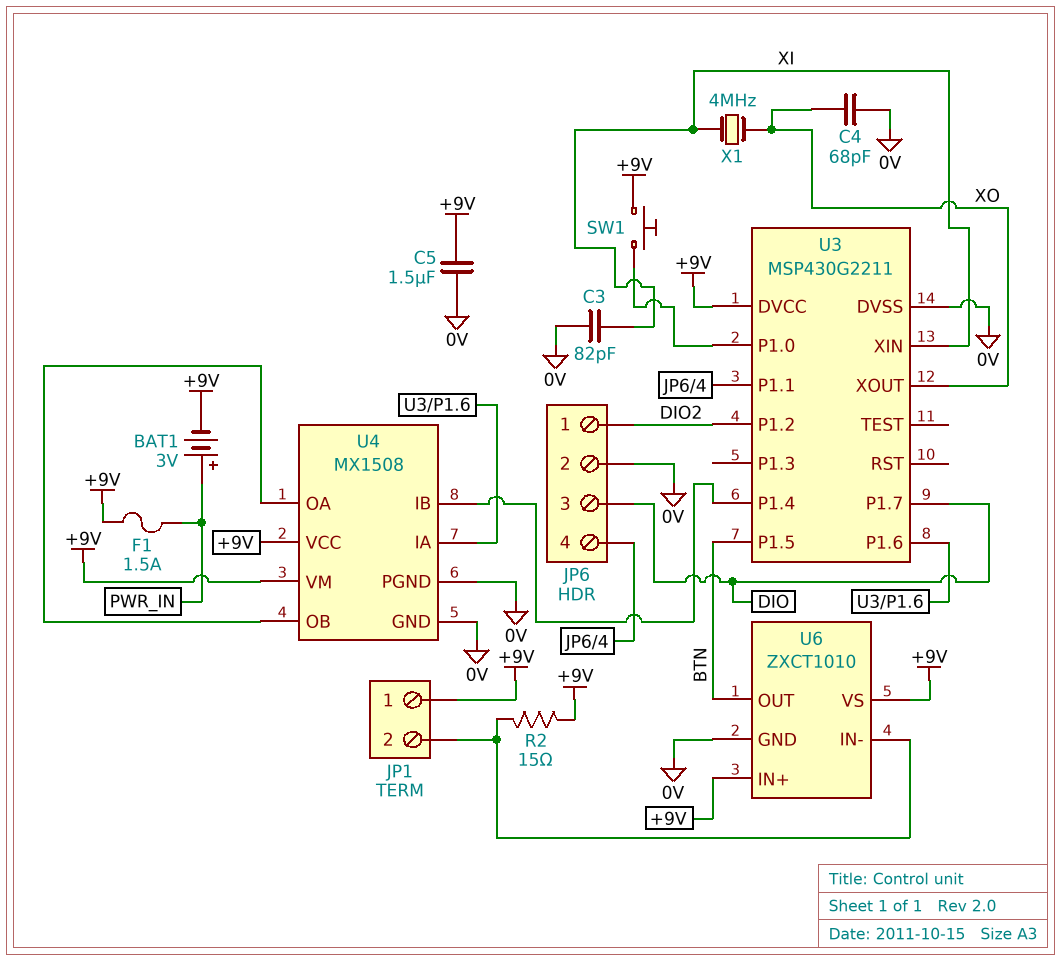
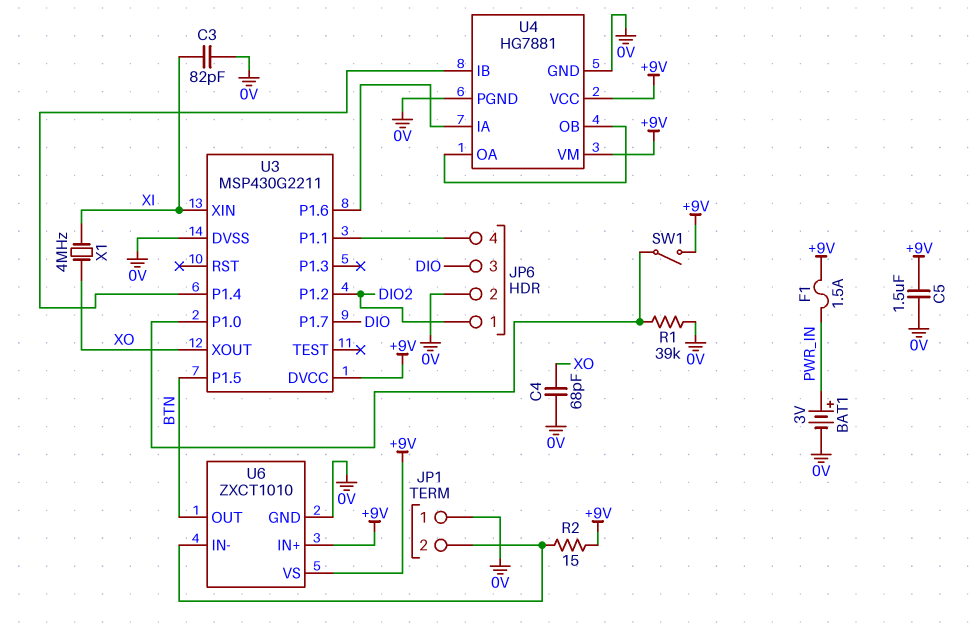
BAT1: 3V (plus PWR_IN, minus +9V) -> 3V (plus PWR_IN, minus 0V)
JP1 pin 1: +9V -> 0V
R1: none -> 39k (0V, U3/P1.0)
SW1: button (+9V, U3/P1.0) -> switch (+9V, U3/P1.0)
U4: MX1508 -> HG7881

